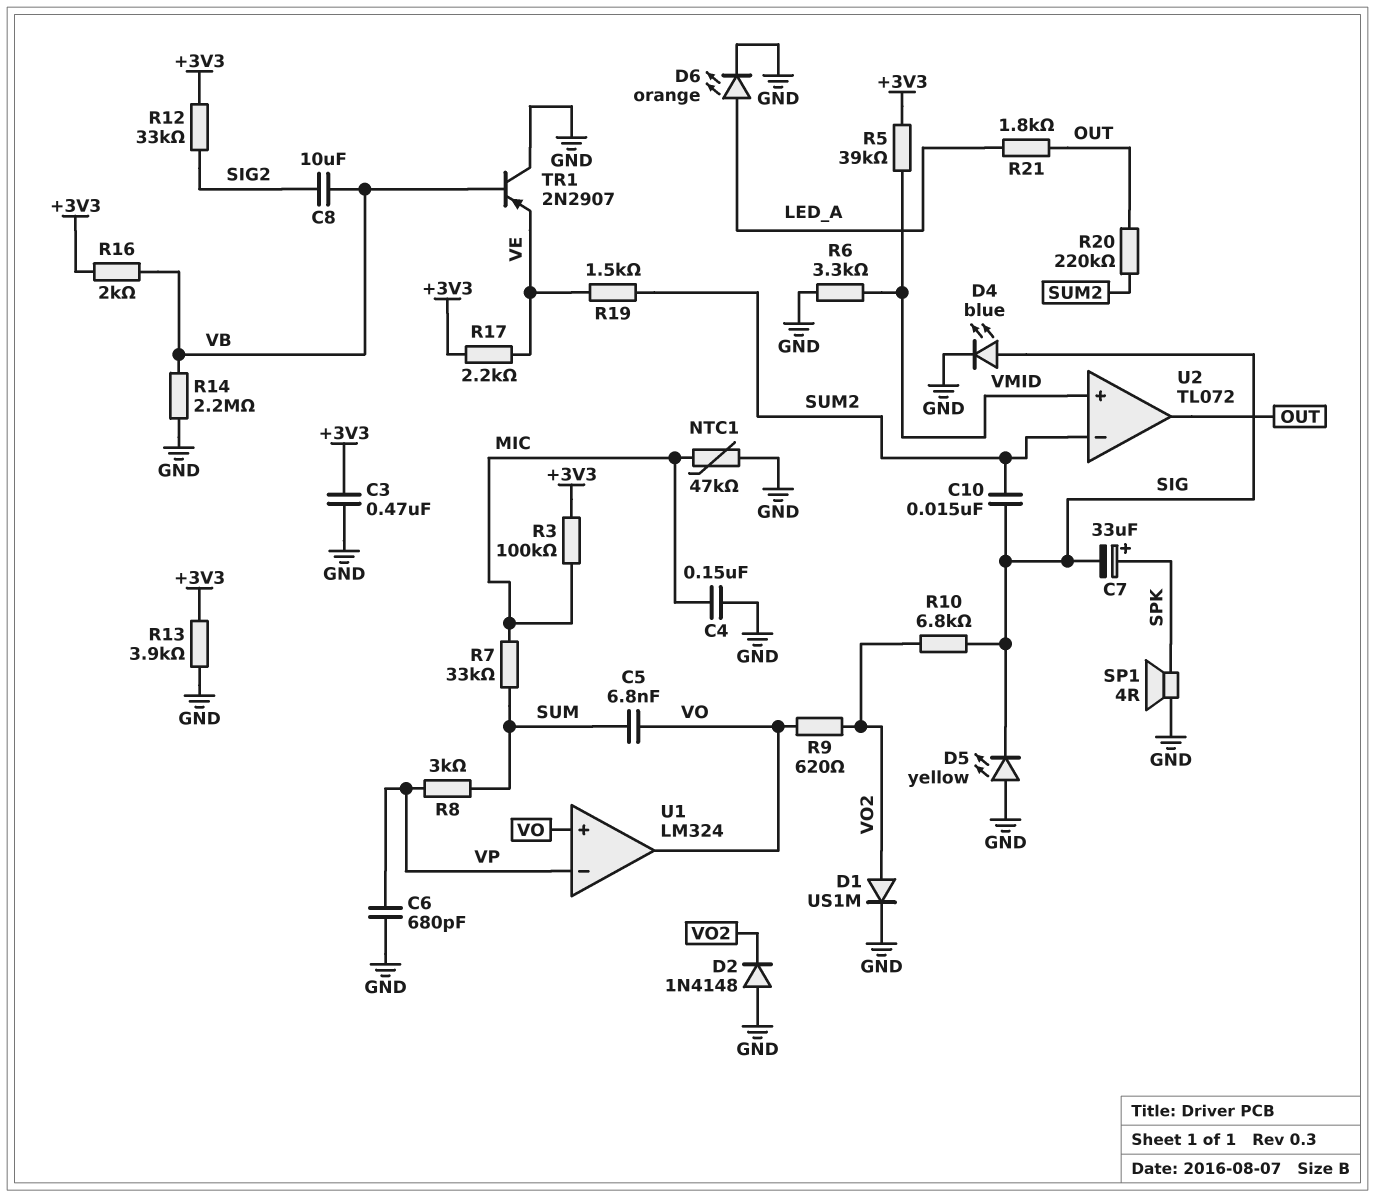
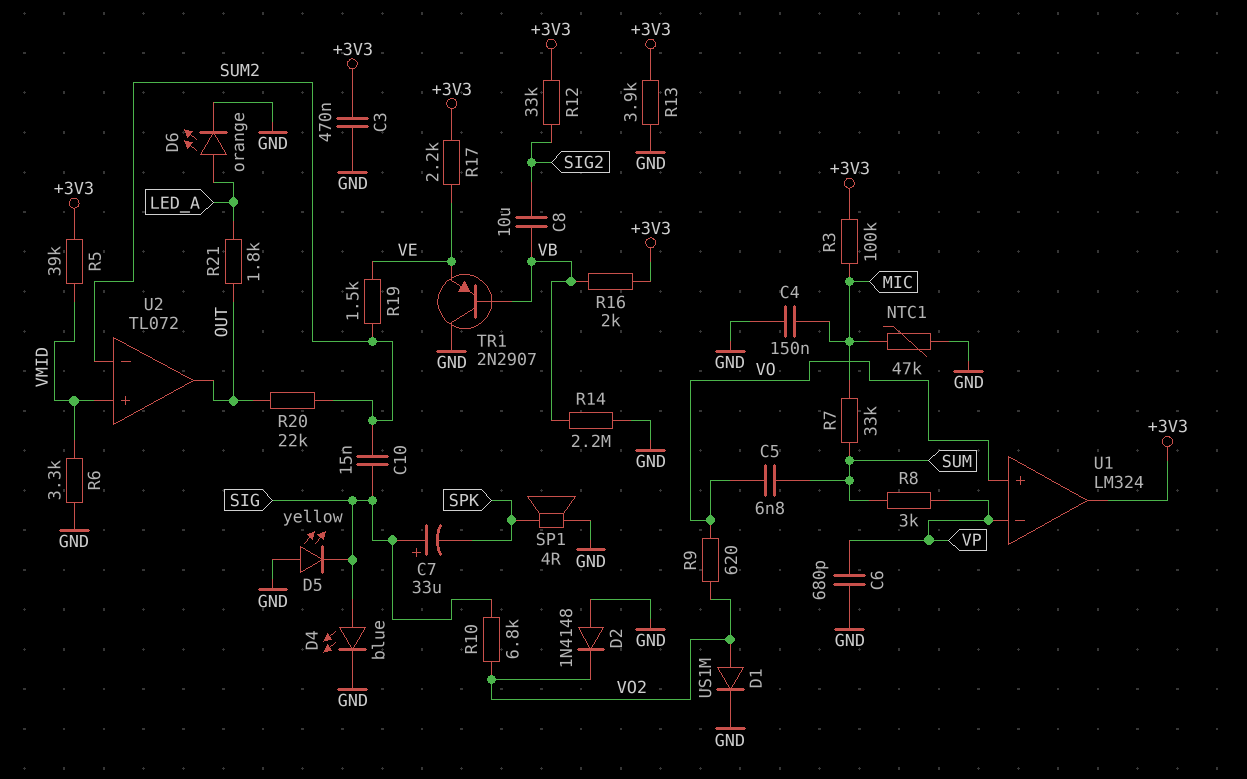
C7: 33uF (plus SPK, minus SIG) -> 33uF (plus SIG, minus SPK)
R20: 220k (OUT, SUM2) -> 22k (OUT, SUM2)
U1 pin out: VO -> +3V3

